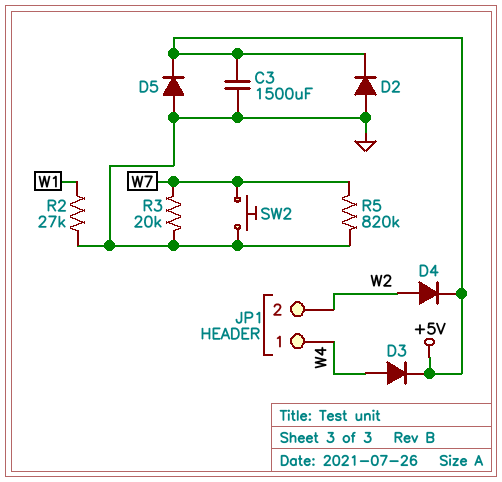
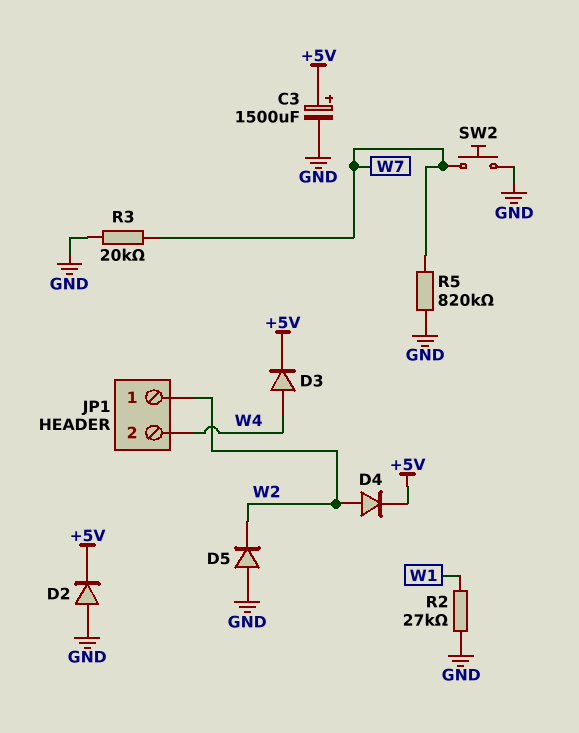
C3: 1500uF (+5V, GND) -> 1500uF (plus +5V, minus GND)
D5: diode (A GND, K +5V) -> diode (A GND, K W2)
JP1 pin 1: W4 -> W2
JP1 pin 2: W2 -> W4

